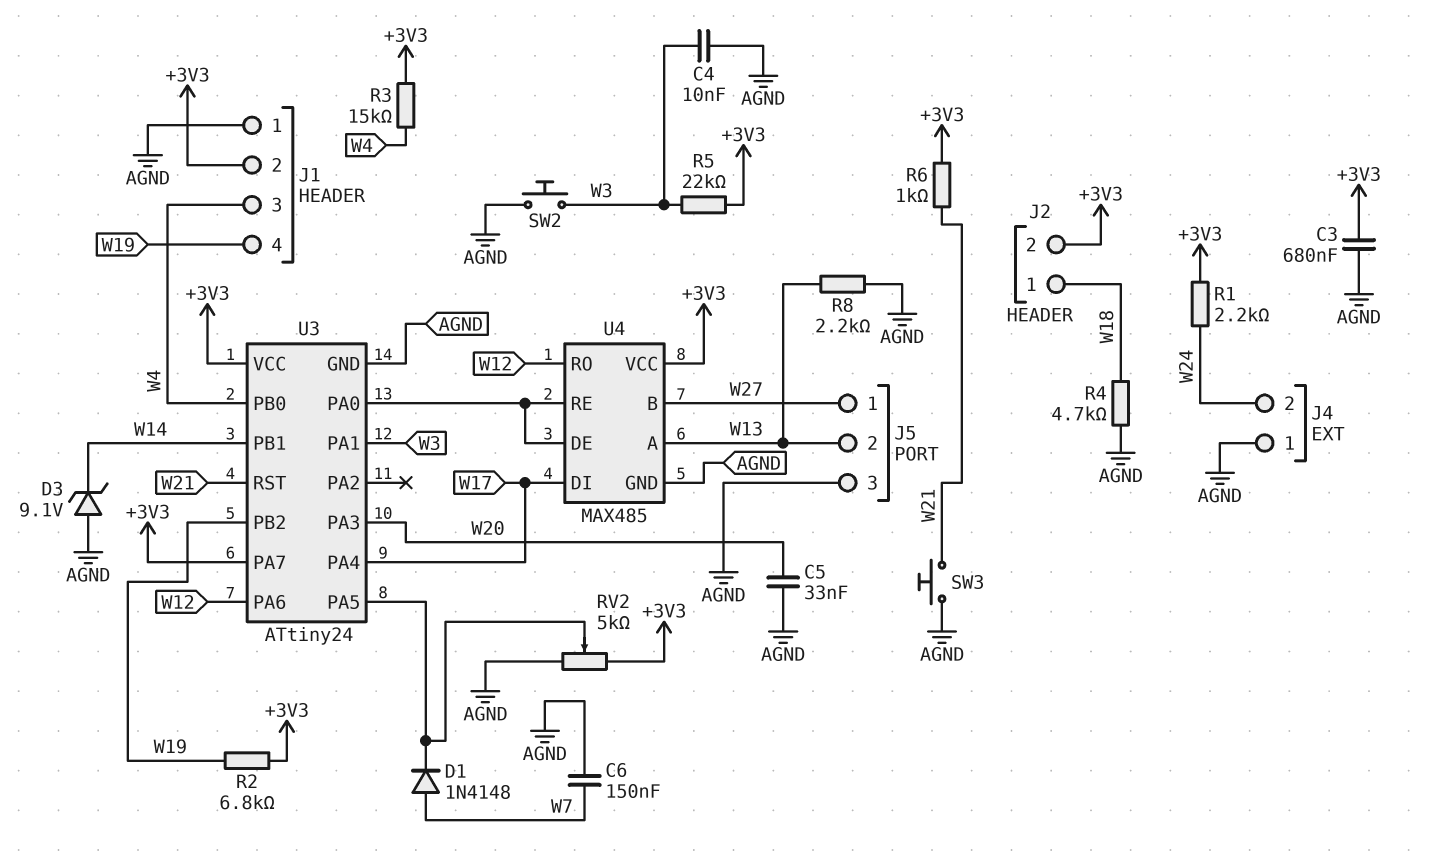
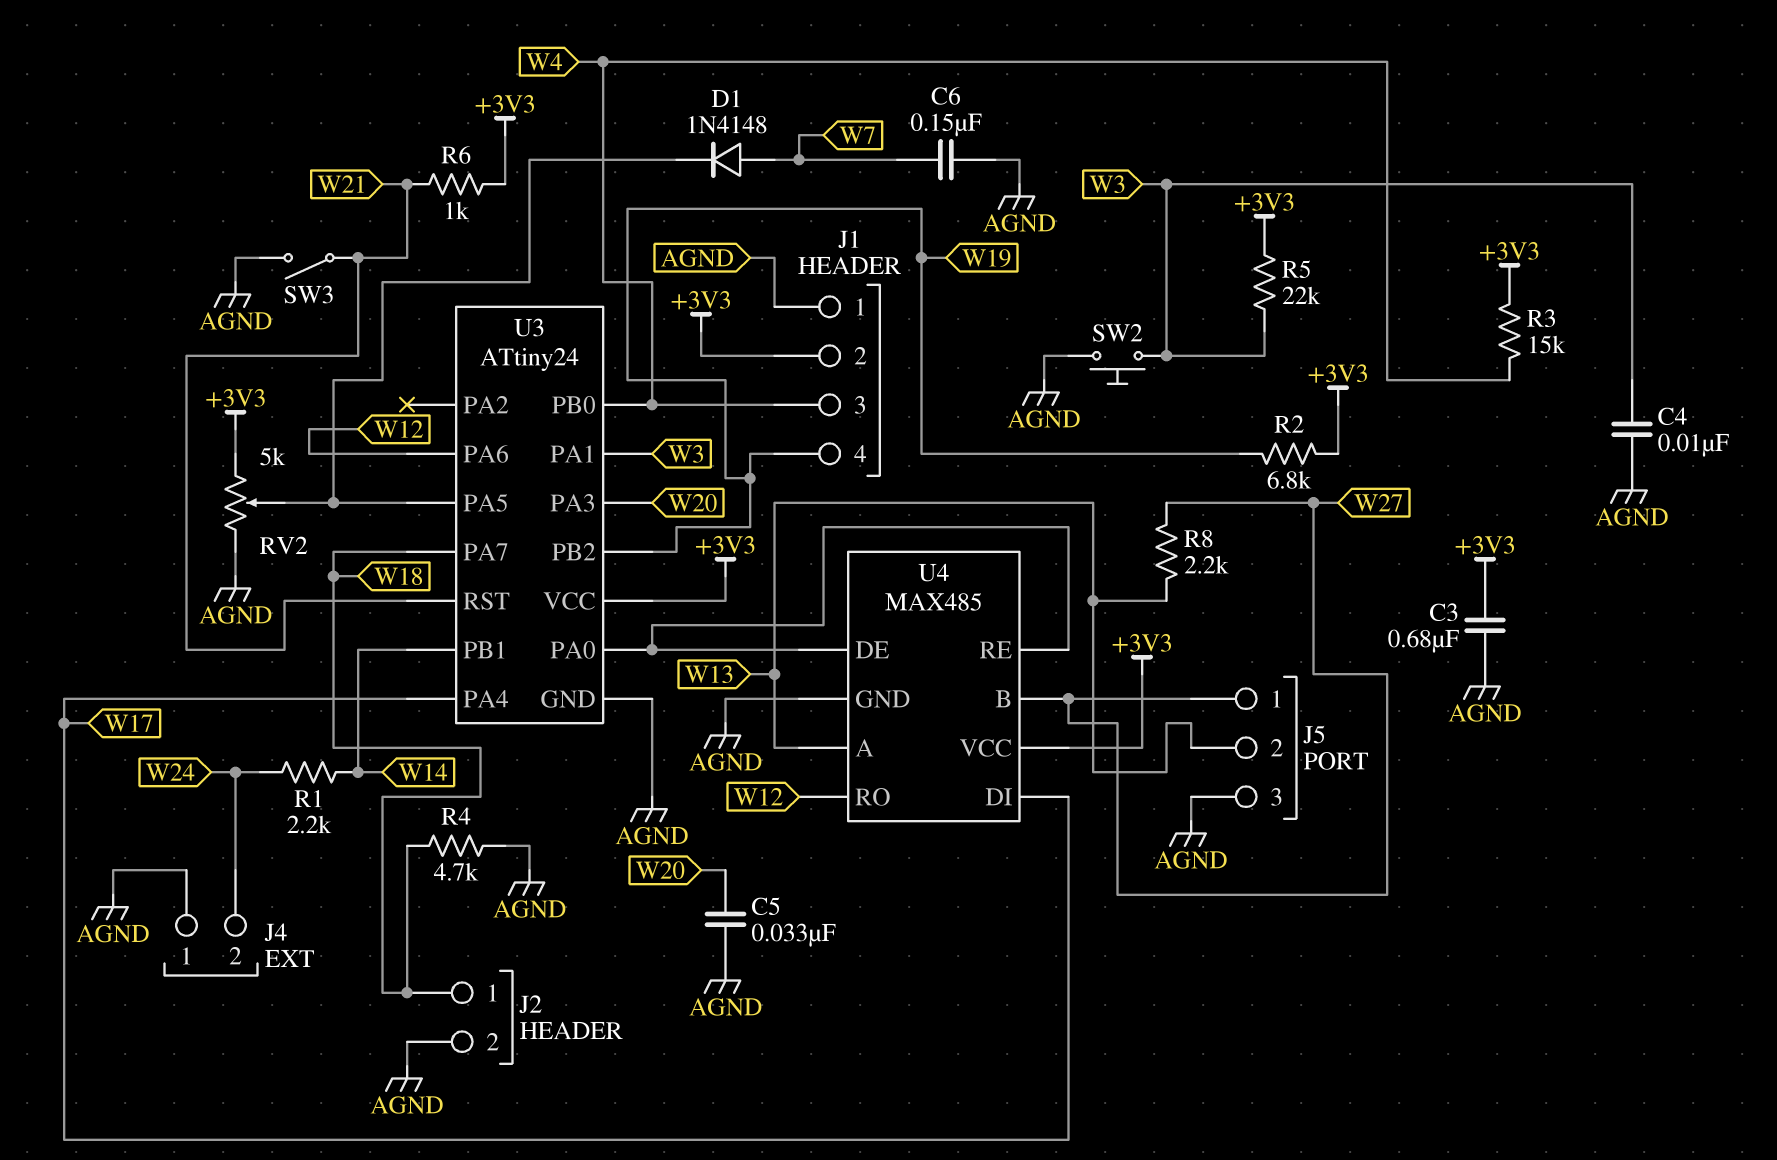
D3: zener 9.1V (A AGND, K W14) -> none
J2 pin 2: +3V3 -> AGND
R1: 2.2k (+3V3, W24) -> 2.2k (W14, W24)
R8: 2.2k (AGND, W13) -> 2.2k (W13, W27)
SW3: button (AGND, W21) -> switch (AGND, W21)
U3 pin PA7: +3V3 -> W18

